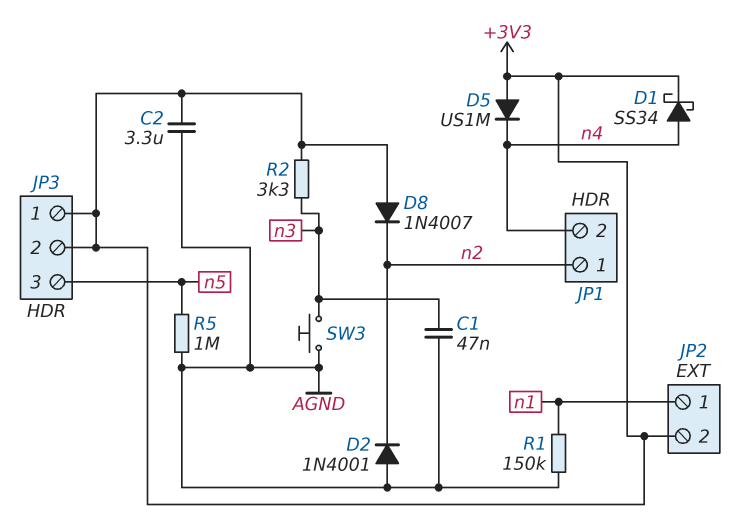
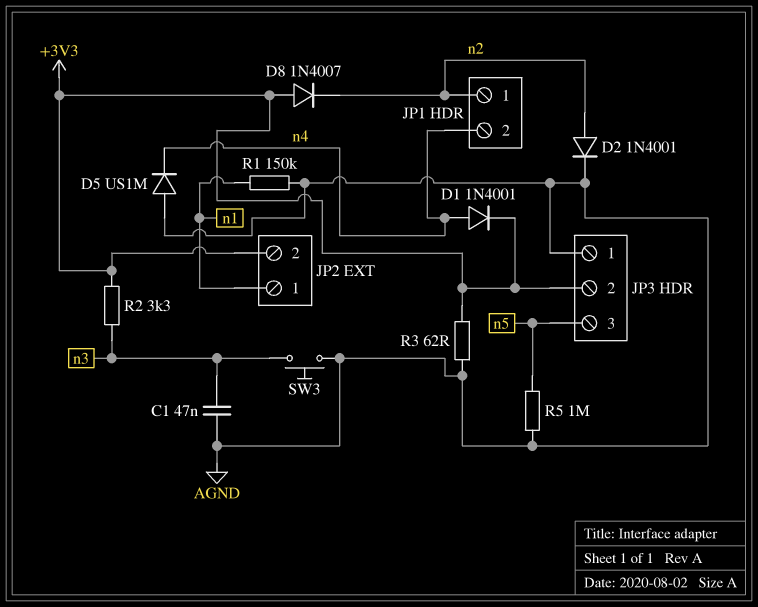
C2: 3.3uF (+3V3, AGND) -> none
D1: schottky SS34 (A n4, K +3V3) -> diode 1N4001 (A n4, K +3V3)
D2: diode 1N4001 (A AGND, K n2) -> diode 1N4001 (A n2, K AGND)
D5: diode US1M (A +3V3, K n4) -> diode US1M (A AGND, K n4)
JP3 pin 1: +3V3 -> AGND
R3: none -> 62 (+3V3, AGND)

